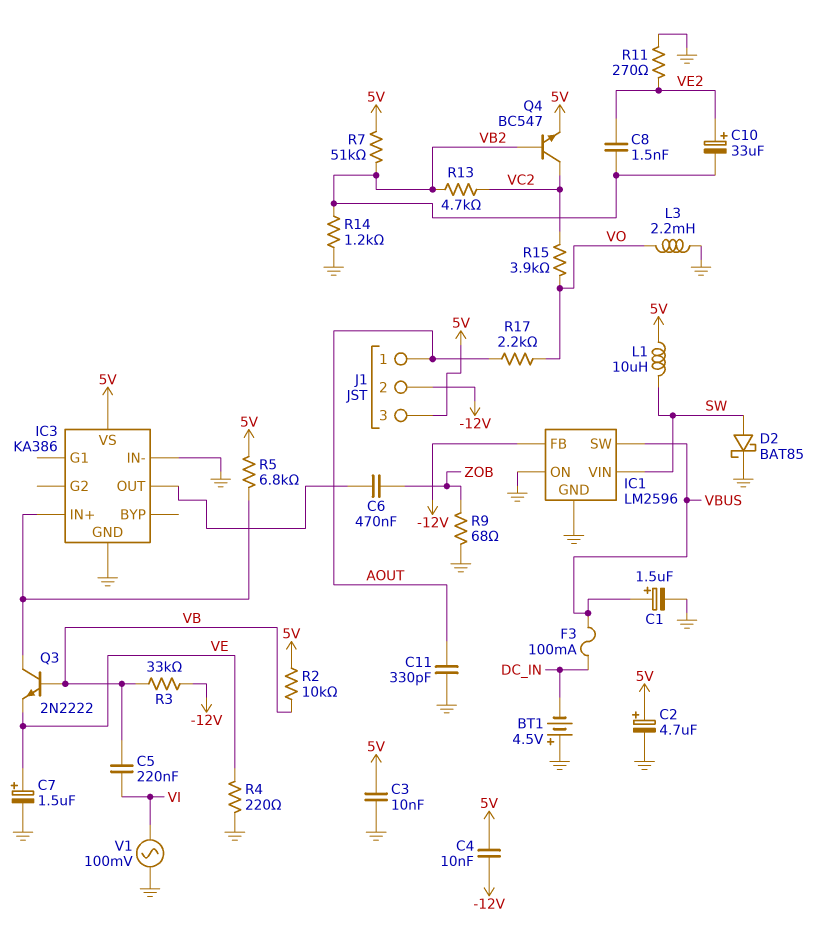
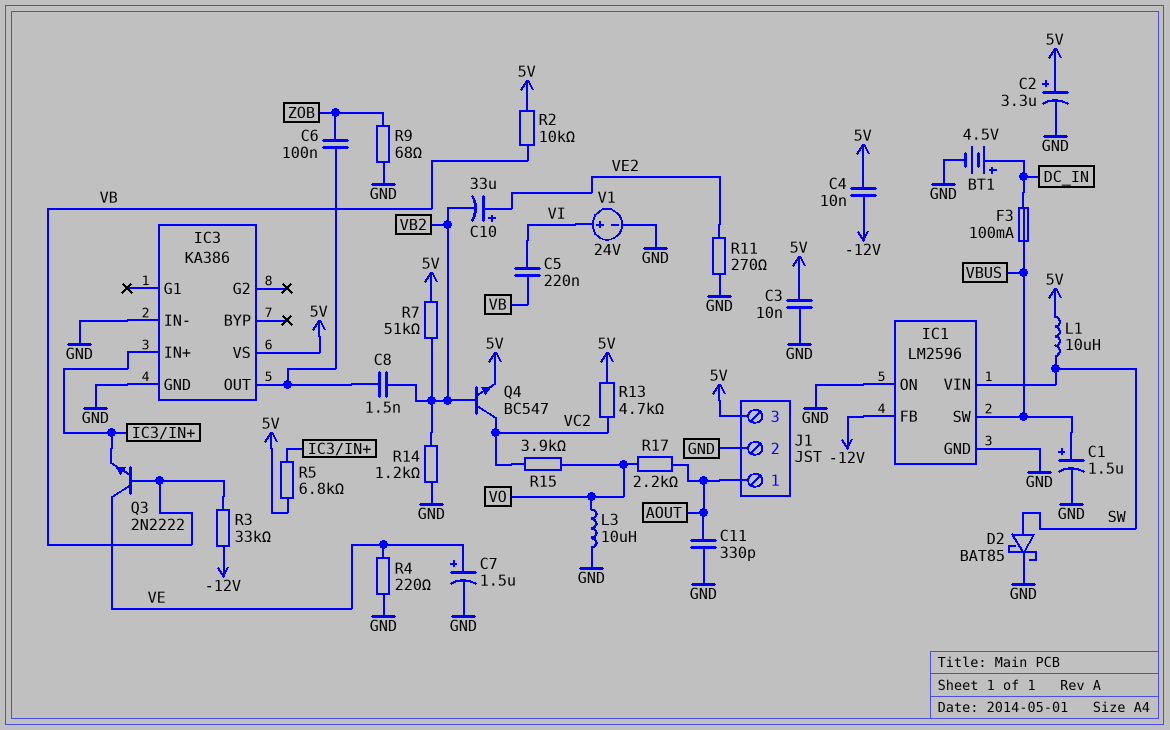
BT1: 4.5V (plus GND, minus DC_IN) -> 4.5V (plus DC_IN, minus GND)
C2: 4.7uF (plus 5V, minus GND) -> 3.3uF (plus 5V, minus GND)
C6: 470nF (IC3/OUT, ZOB) -> 100nF (IC3/OUT, ZOB)
C8: 1.5nF (VB2, VE2) -> 1.5nF (IC3/OUT, VB2)
J1 pin 2: -12V -> GND
L3: 2.2mH (GND, VO) -> 10uH (GND, VO)
Q3: NPN 2N2222 (B VB, C IC3/IN+, E VE) -> NPN 2N2222 (B VB, C VE, E IC3/IN+)
R13: 4.7k (VB2, VC2) -> 4.7k (5V, VC2)
V1: AC 100mV (GND, VI) -> 24V (plus VI, minus GND)

